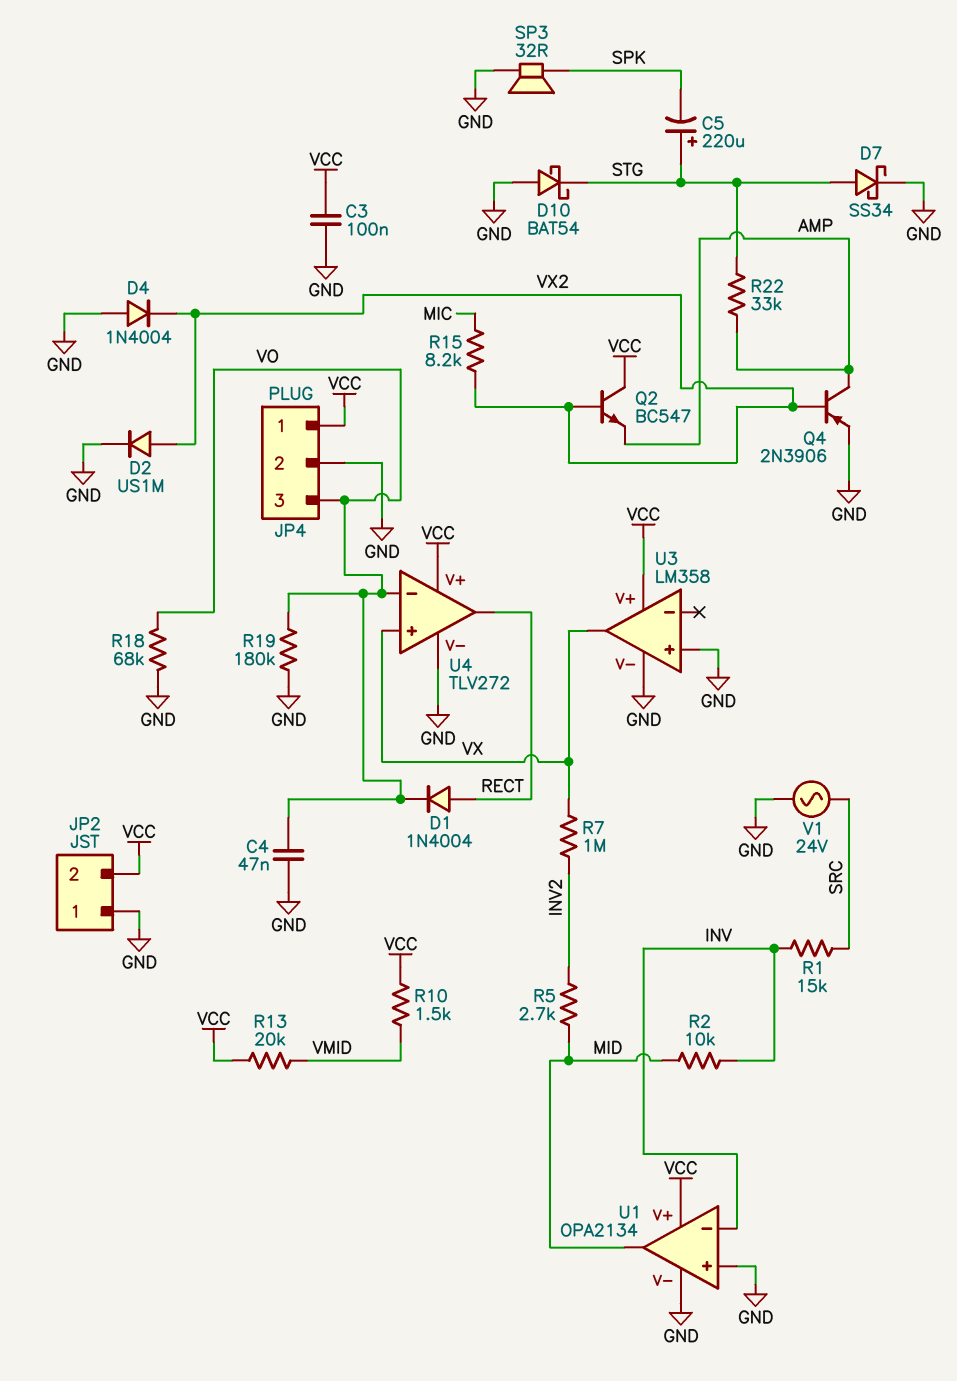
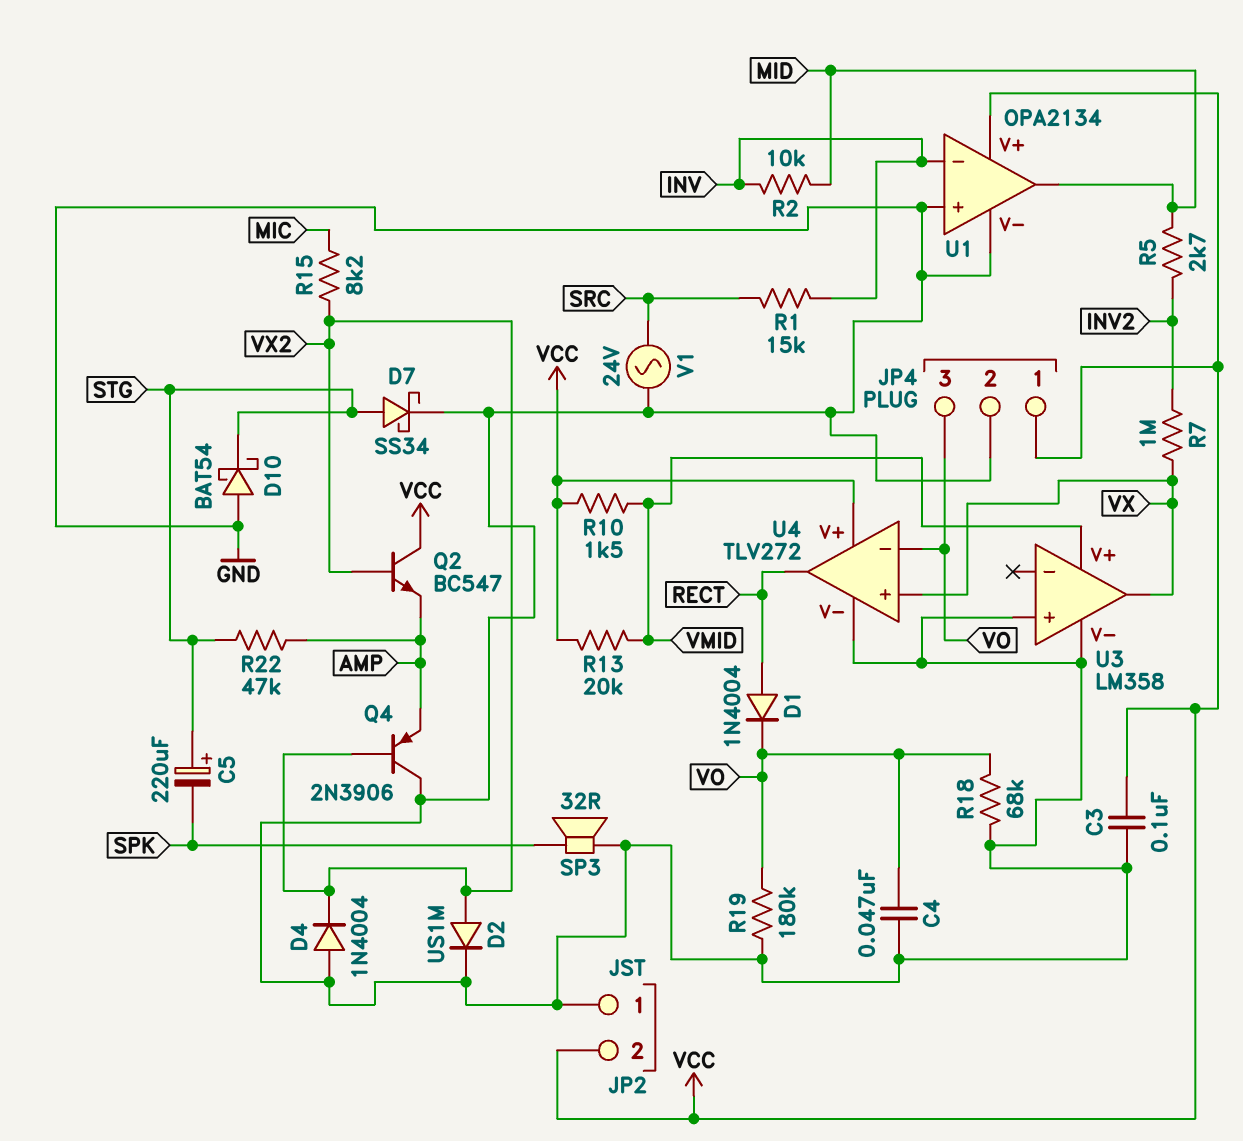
Q4: PNP 2N3906 (B VX2, C AMP, E GND) -> PNP 2N3906 (B VX2, C GND, E AMP)
R22: 33k (AMP, STG) -> 47k (AMP, STG)
U3 pin V+: VCC -> VMID

